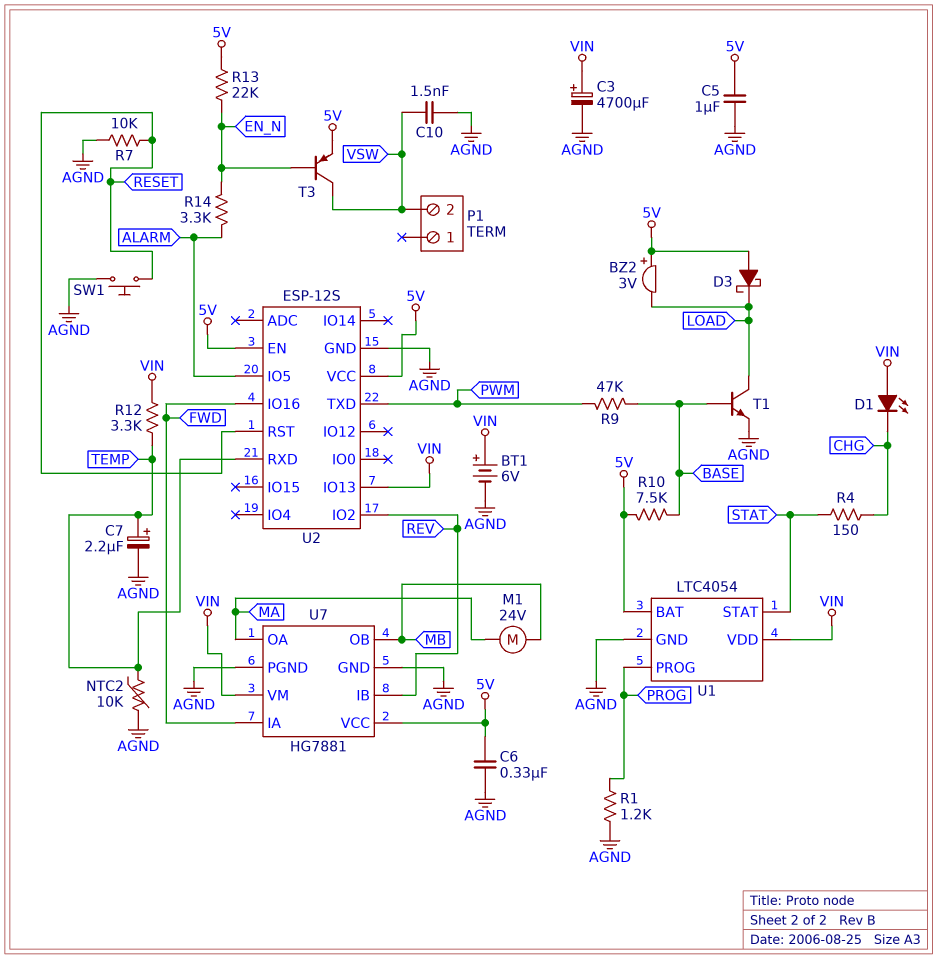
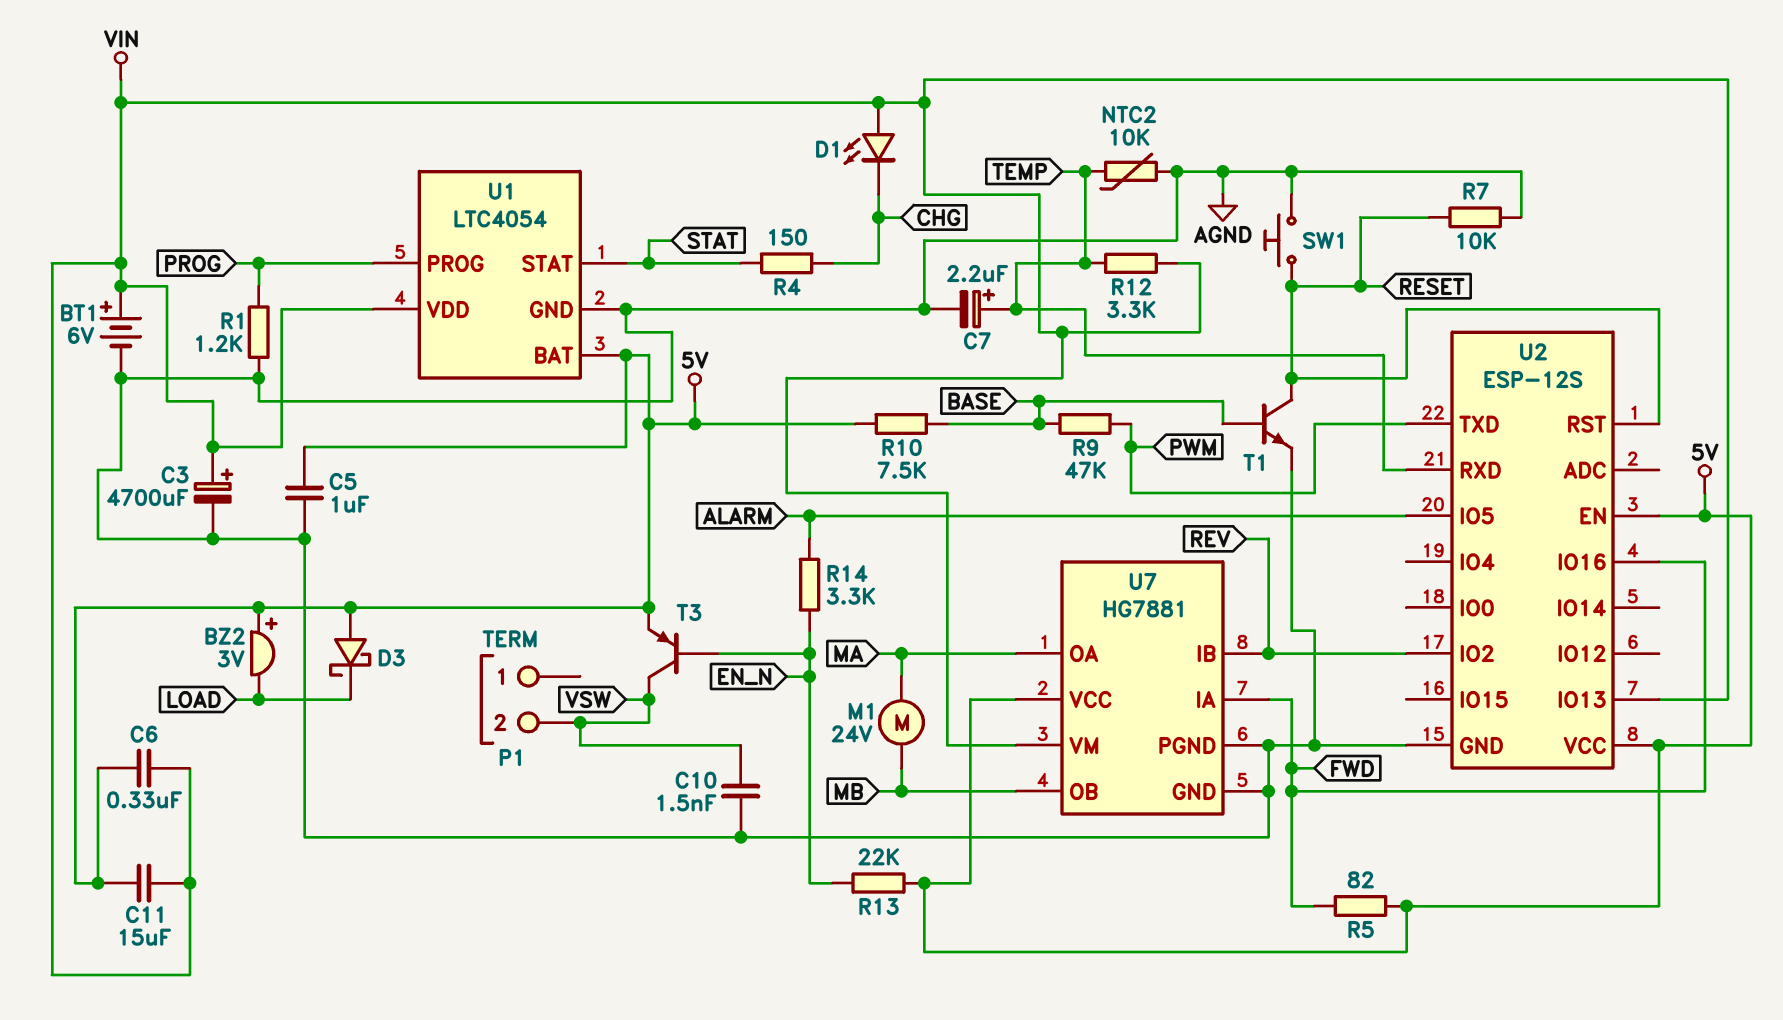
C6: 330nF (5V, AGND) -> 330nF (5V, VIN)
C11: none -> 15uF (5V, VIN)
R5: none -> 82 (5V, FWD)
T1: NPN (B BASE, C LOAD, E AGND) -> NPN (B BASE, C RESET, E AGND)

